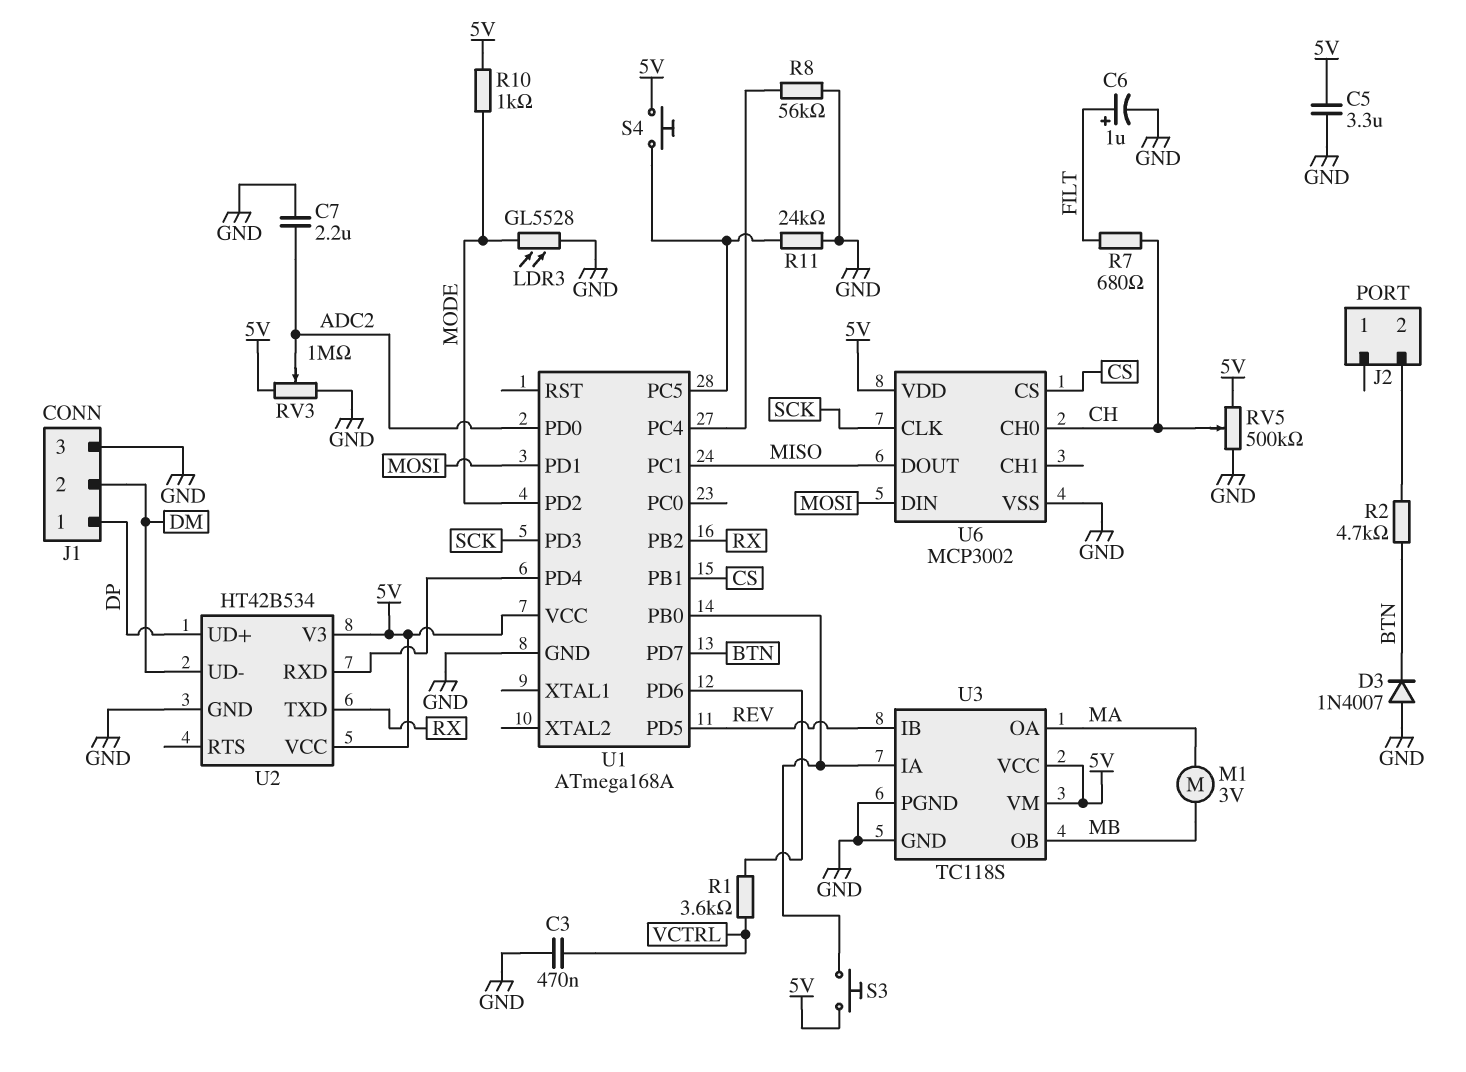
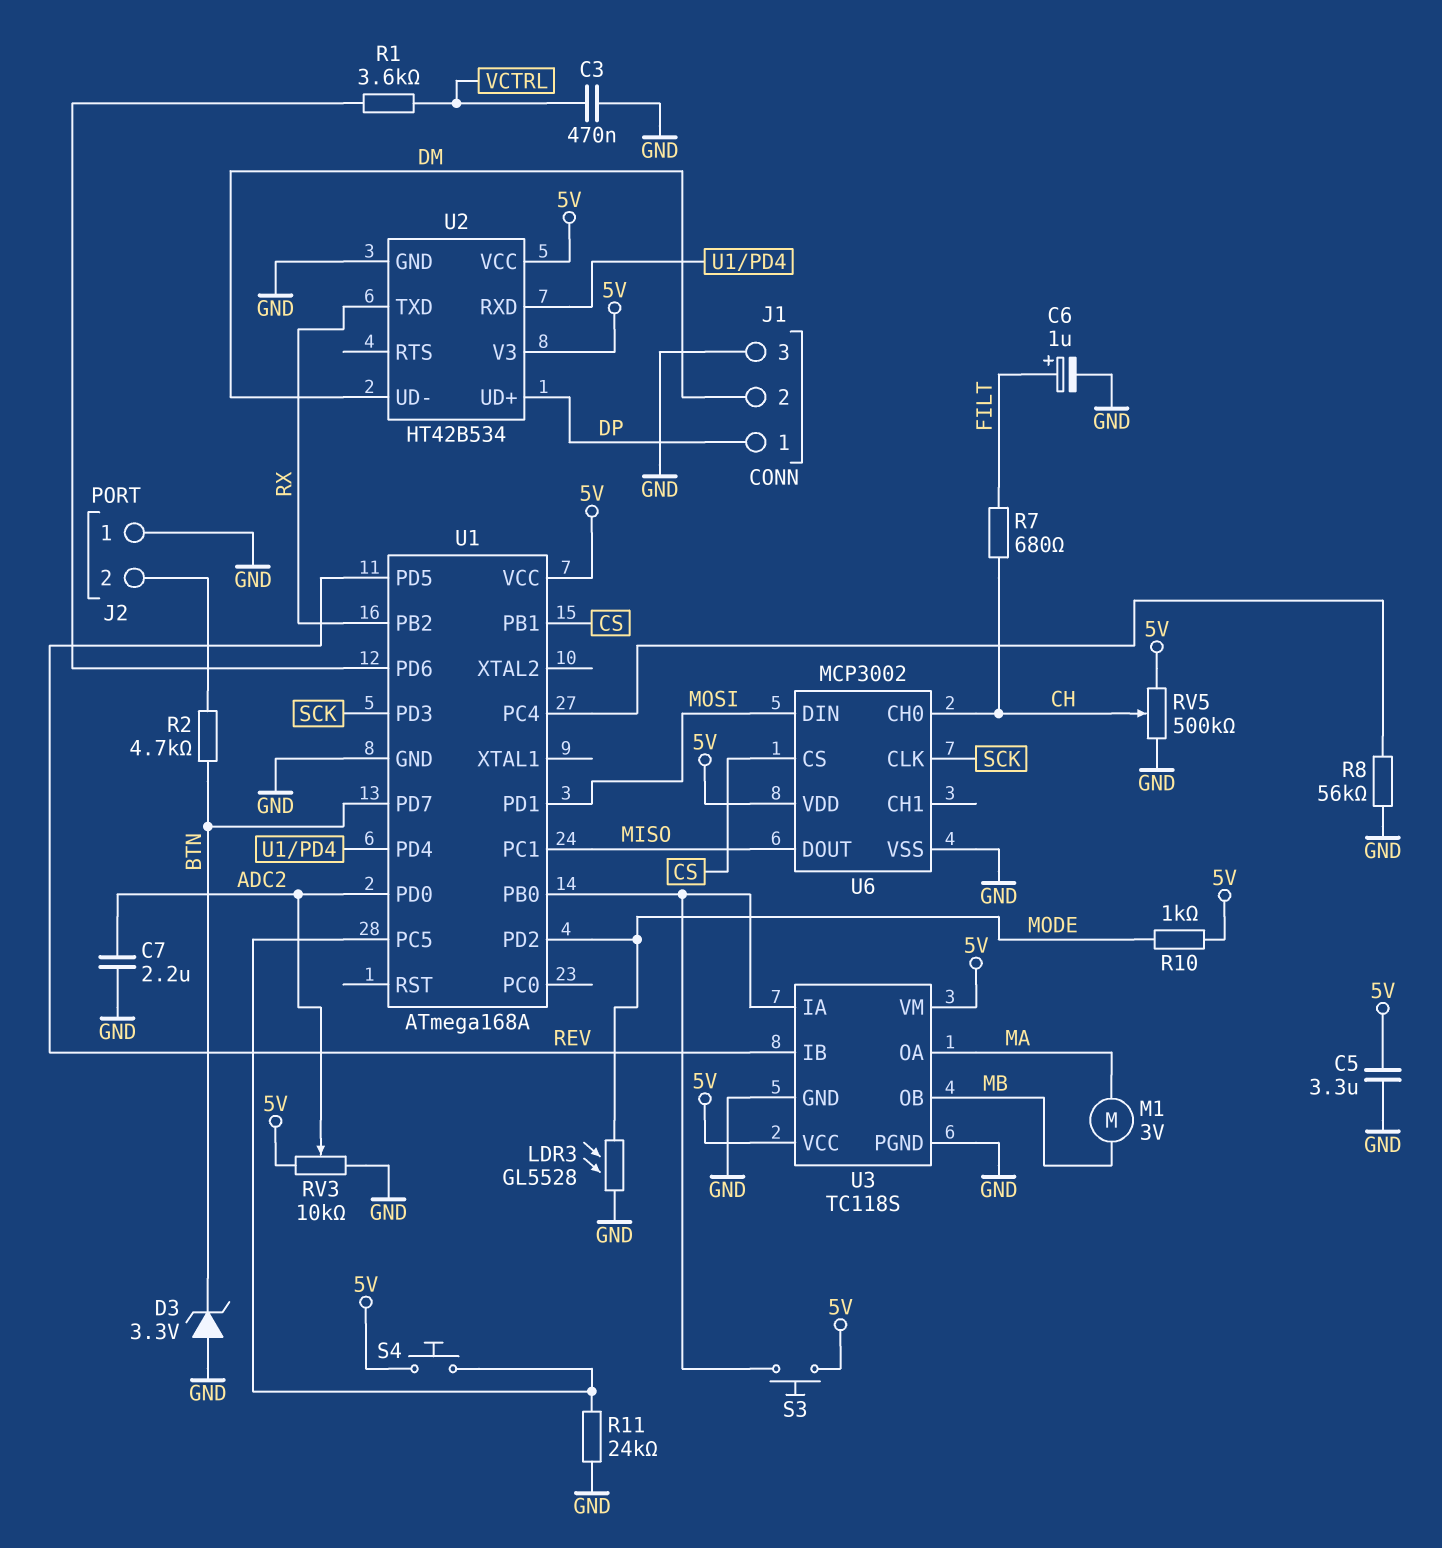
D3: diode 1N4007 (A GND, K BTN) -> zener 3.3V (A GND, K BTN)
J2 pin 1: none -> GND
RV3: 1M (5V, GND, wiper ADC2) -> 10k (5V, GND, wiper ADC2)

